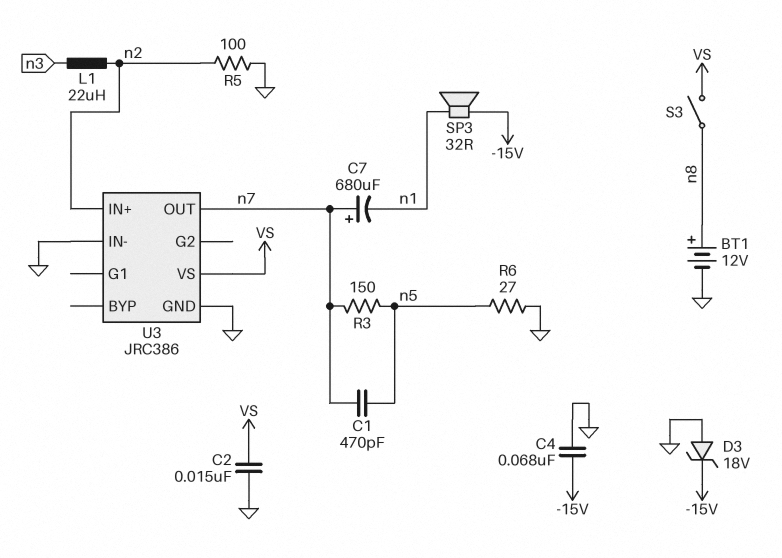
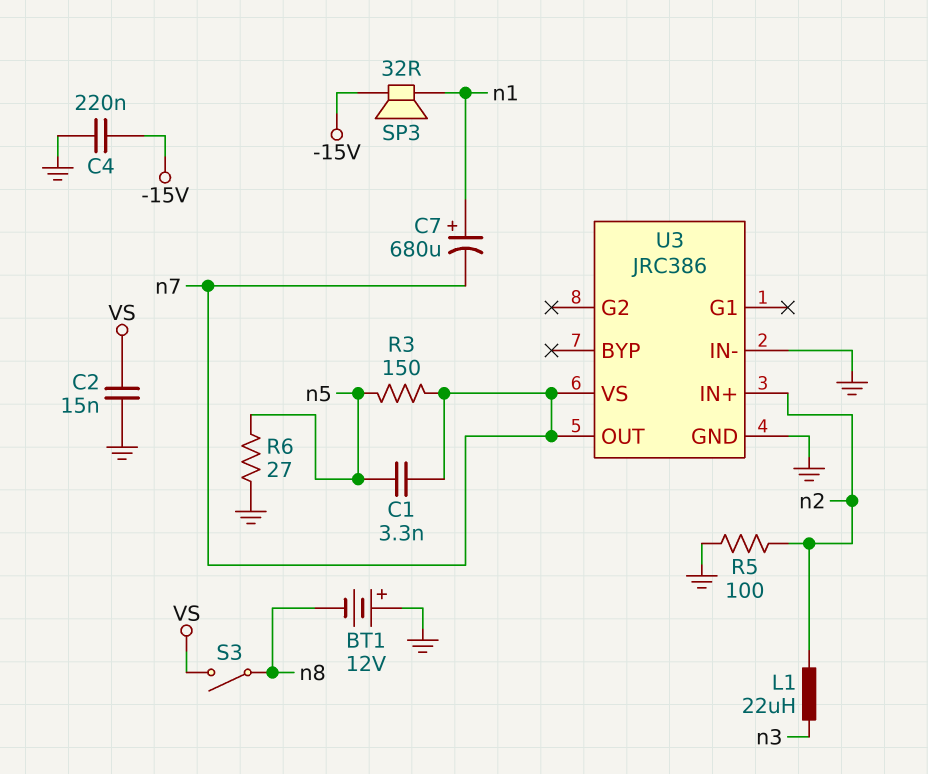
BT1: 12V (plus n8, minus GND) -> 12V (plus GND, minus n8)
C1: 470pF (n5, n7) -> 3.3nF (n5, n7)
C4: 68nF (-15V, GND) -> 220nF (-15V, GND)
C7: 680uF (plus n7, minus n1) -> 680uF (plus n1, minus n7)
D3: zener 18V (A GND, K -15V) -> none
U3 pin VS: VS -> n7

